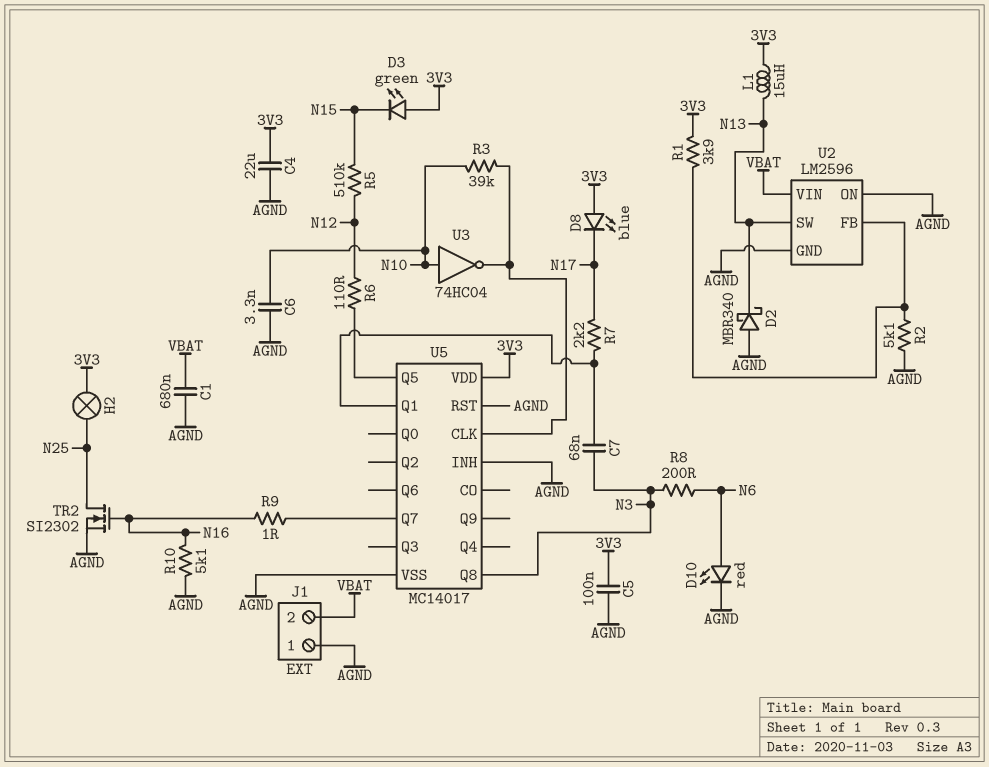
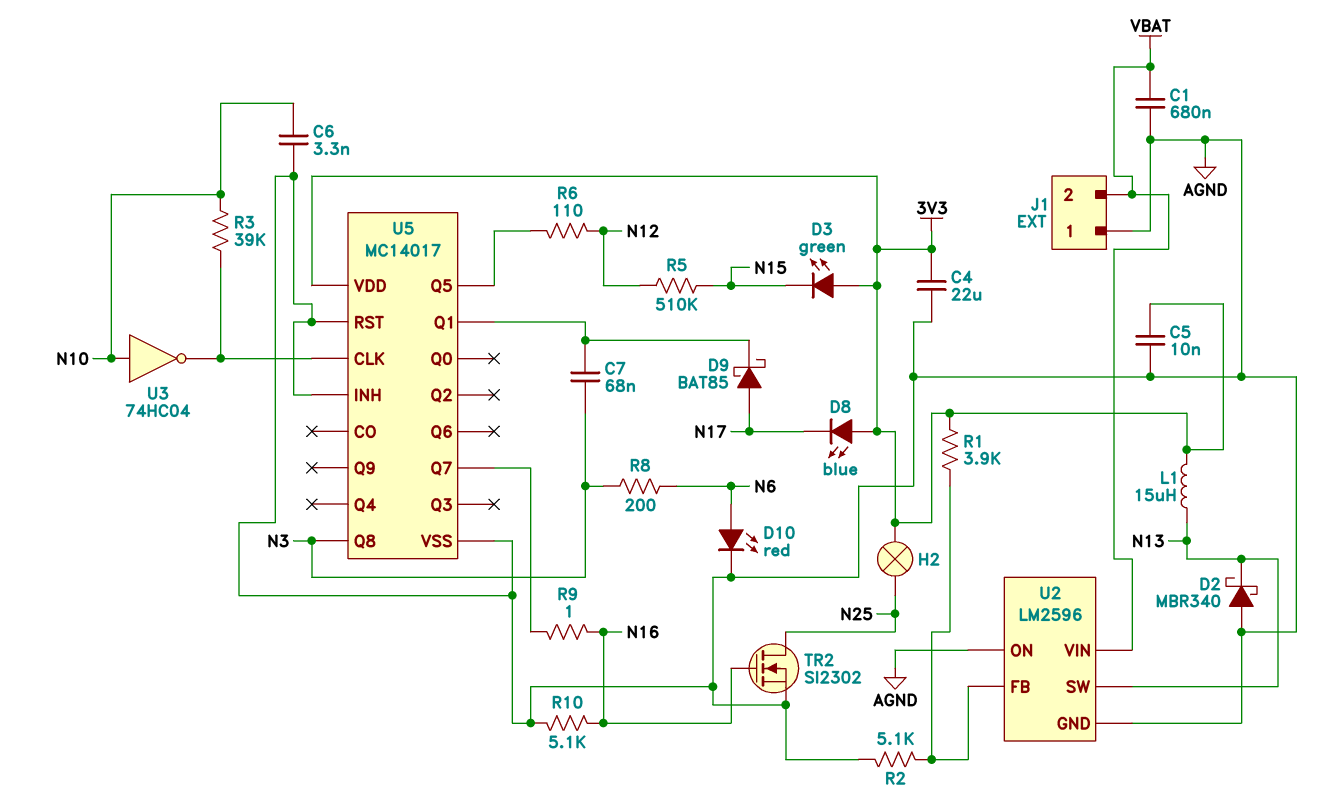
C5: 100nF (3V3, AGND) -> 10nF (3V3, AGND)
D9: none -> schottky BAT85 (A N17, K U5/Q1)
R7: 2.2k (N17, U5/Q1) -> none

